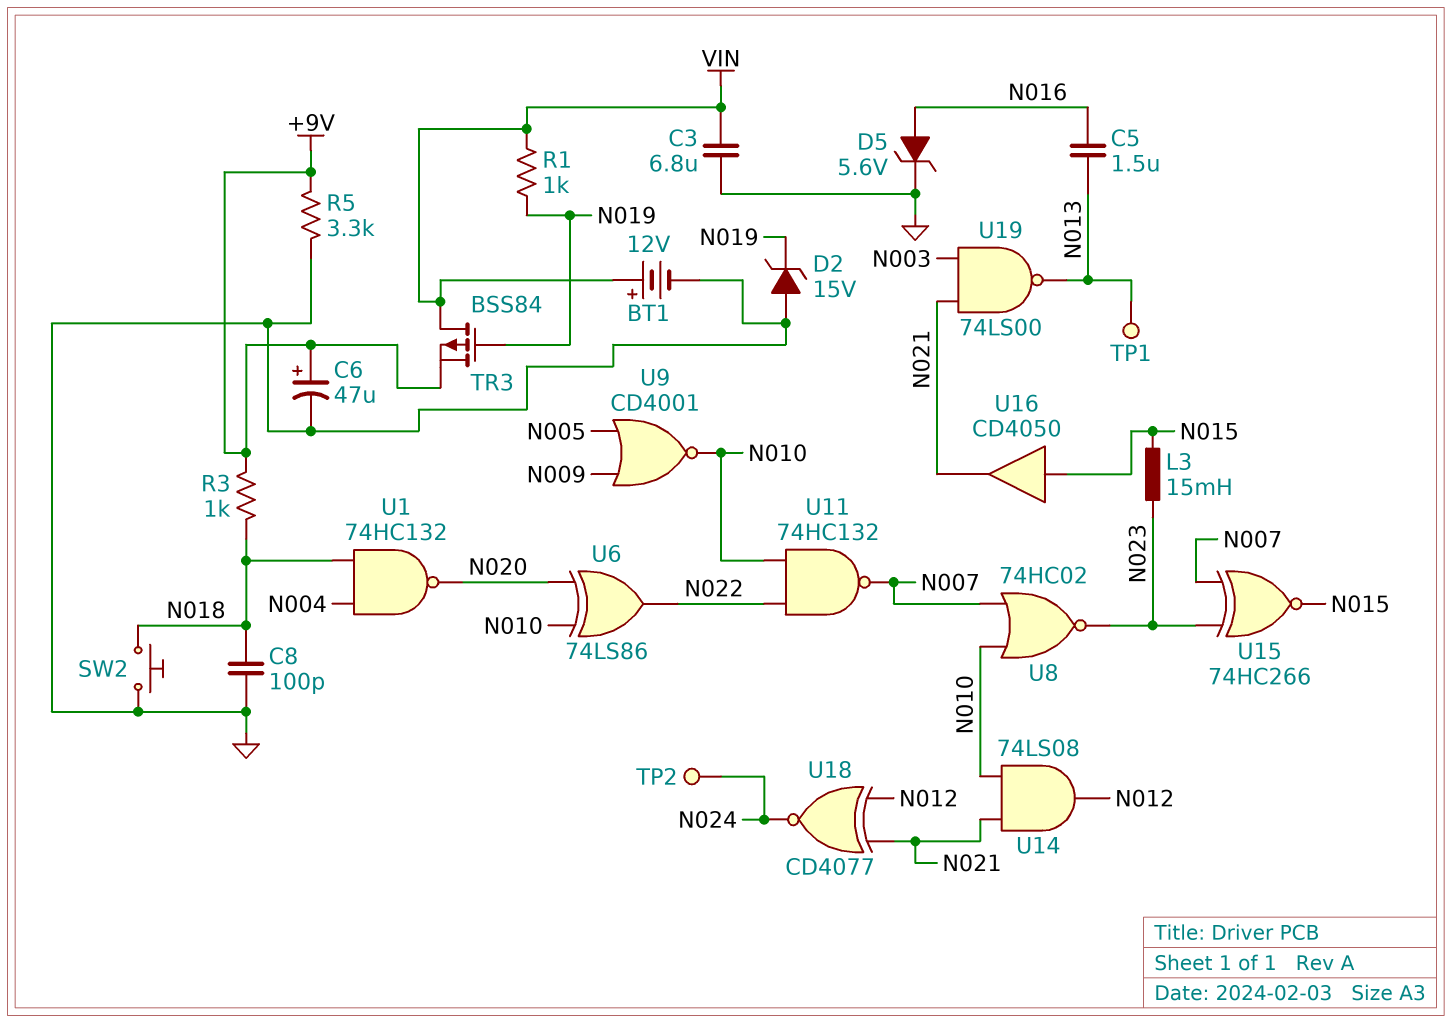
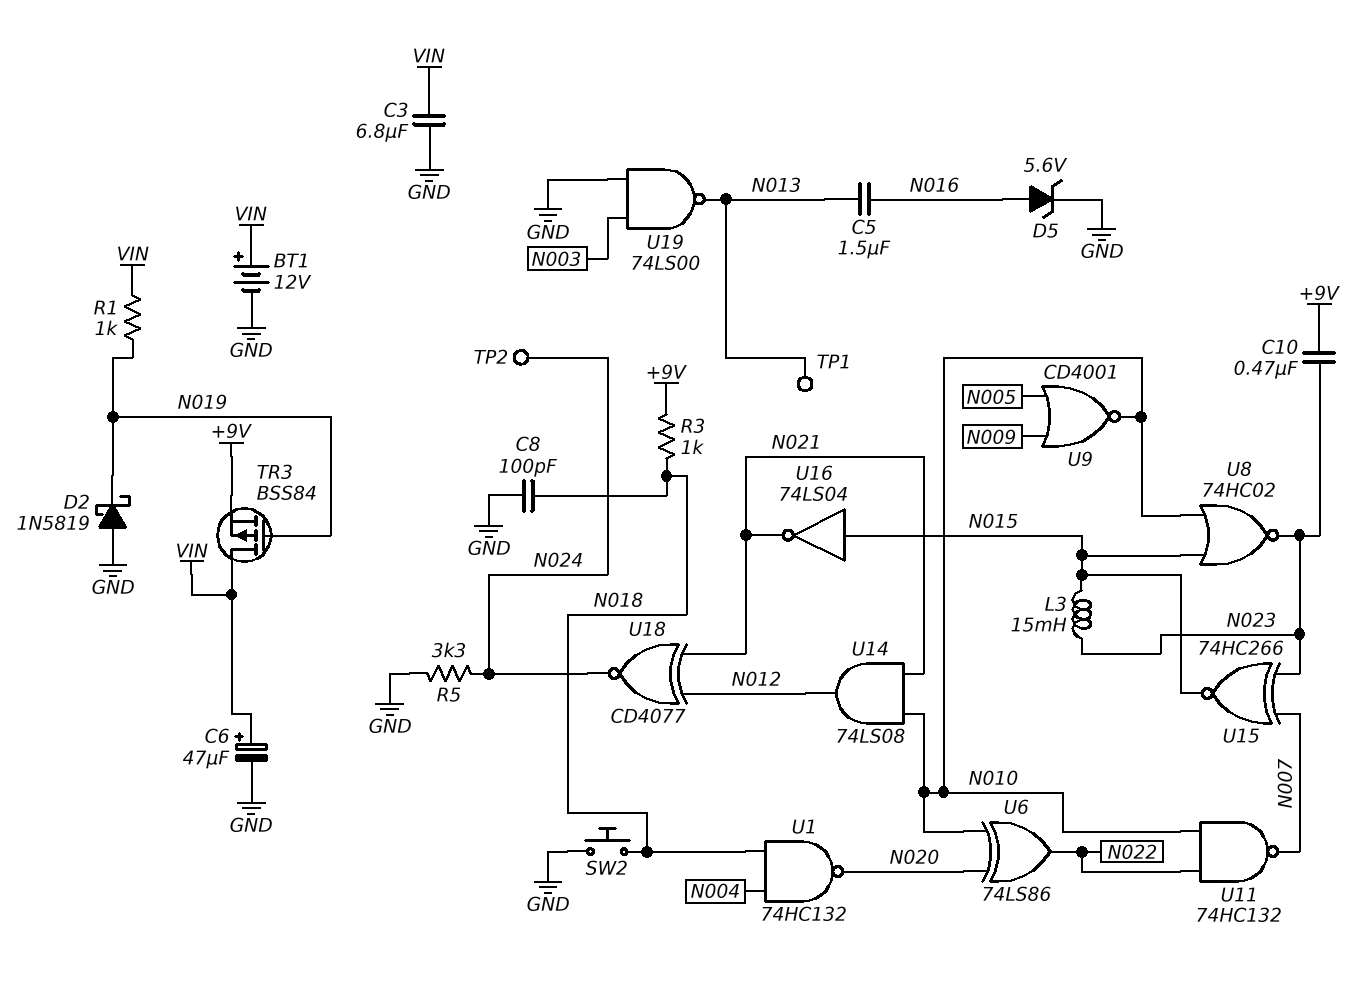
C6: 47uF (plus +9V, minus GND) -> 47uF (plus VIN, minus GND)
C10: none -> 470nF (+9V, N023)
D2: zener 15V (A GND, K N019) -> schottky 1N5819 (A GND, K N019)
R5: 3.3k (+9V, GND) -> 3.3k (GND, N024)
U8: NOR 74HC02 (in N007, in N010, out N023) -> NOR 74HC02 (in N010, in N015, out N023)
U16: buffer CD4050 (in N015, out N021) -> NOT 74LS04 (in N015, out N021)
U19: NAND 74LS00 (in N003, in N021, out N013) -> NAND 74LS00 (in GND, in N003, out N013)

